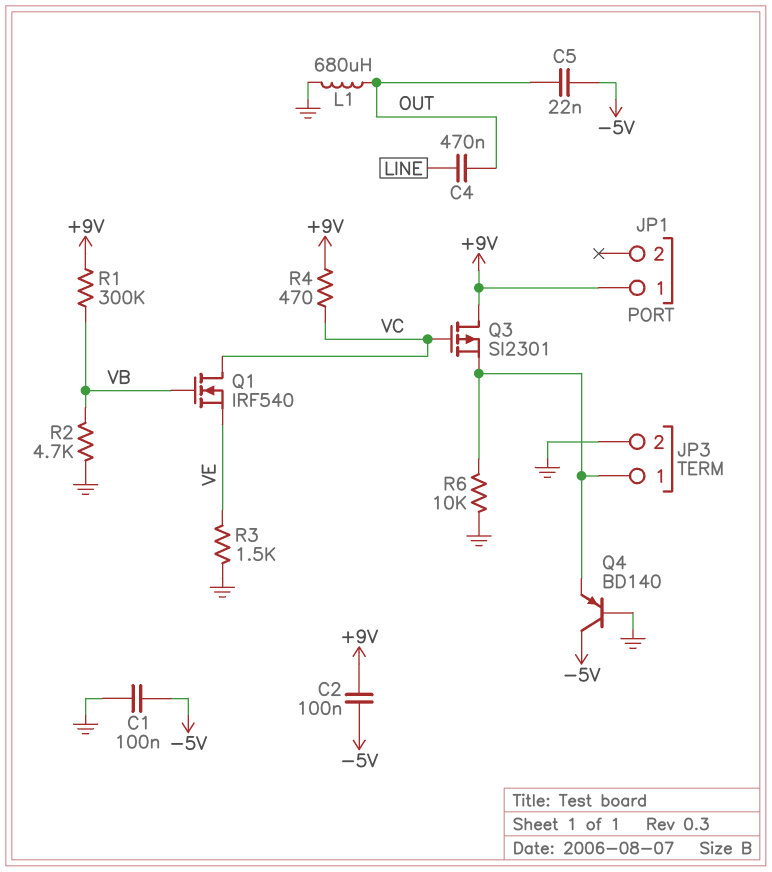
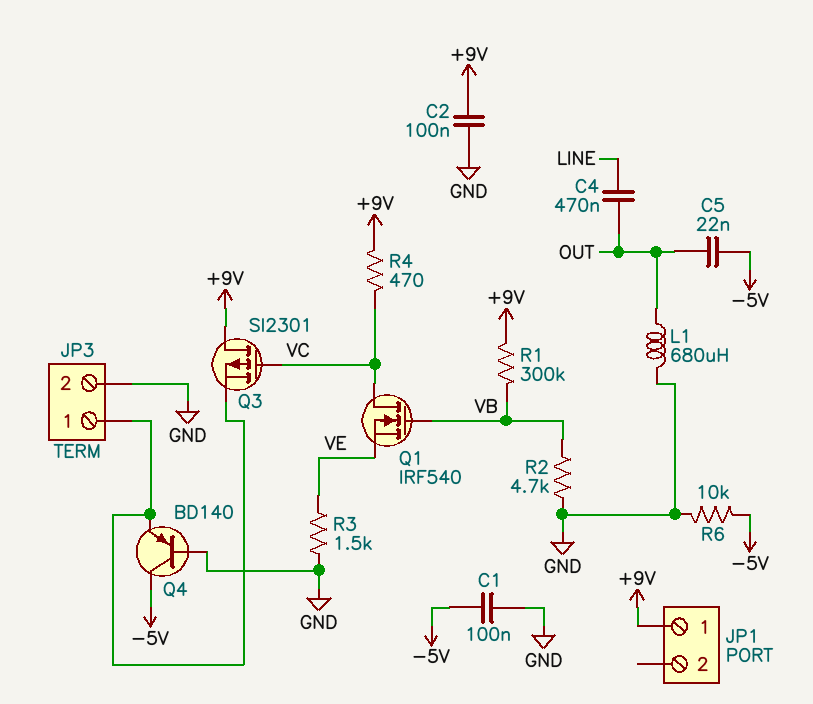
C2: 100nF (+9V, -5V) -> 100nF (+9V, GND)
R6: 10k (GND, JP3/1) -> 10k (-5V, GND)

